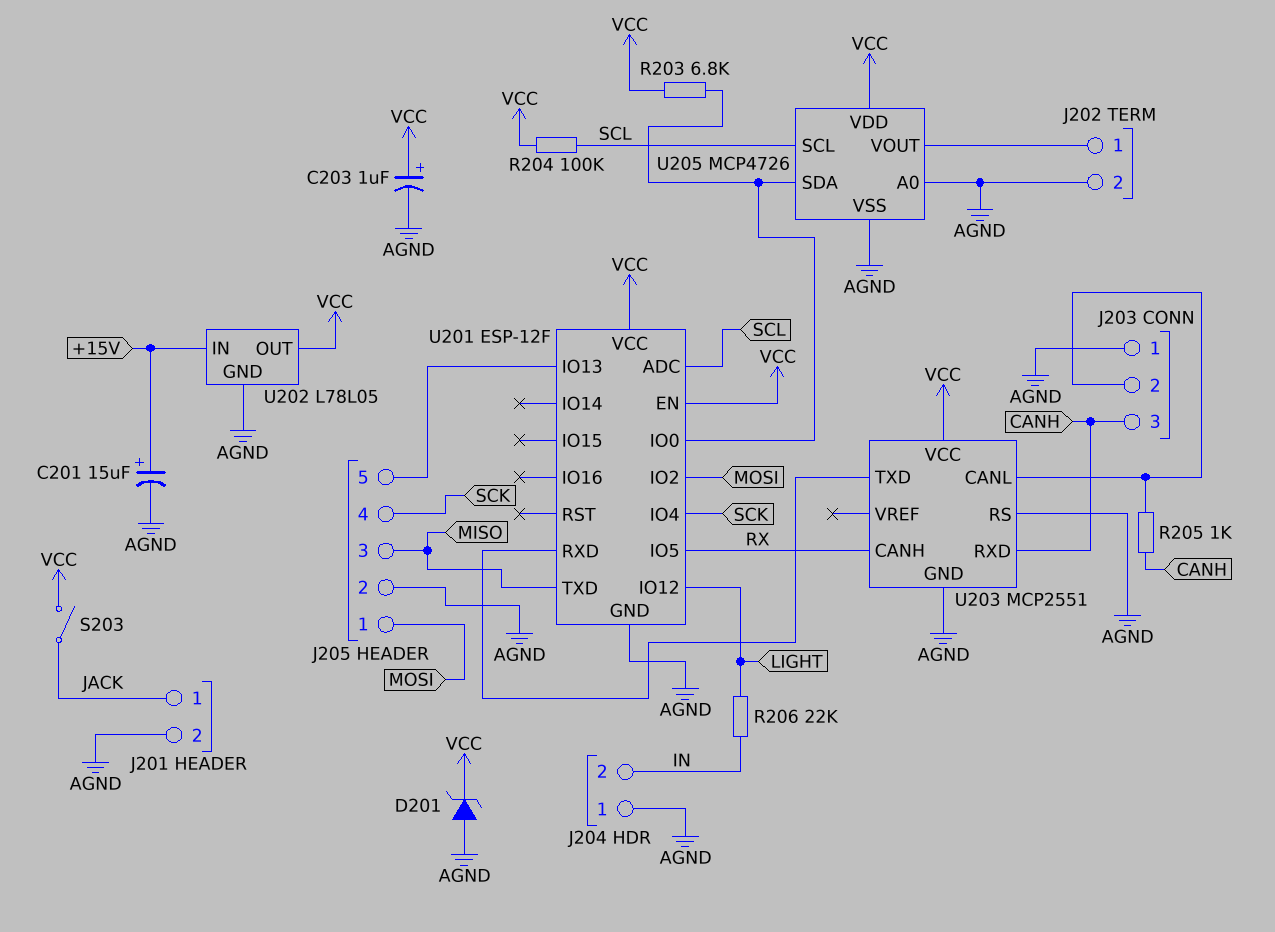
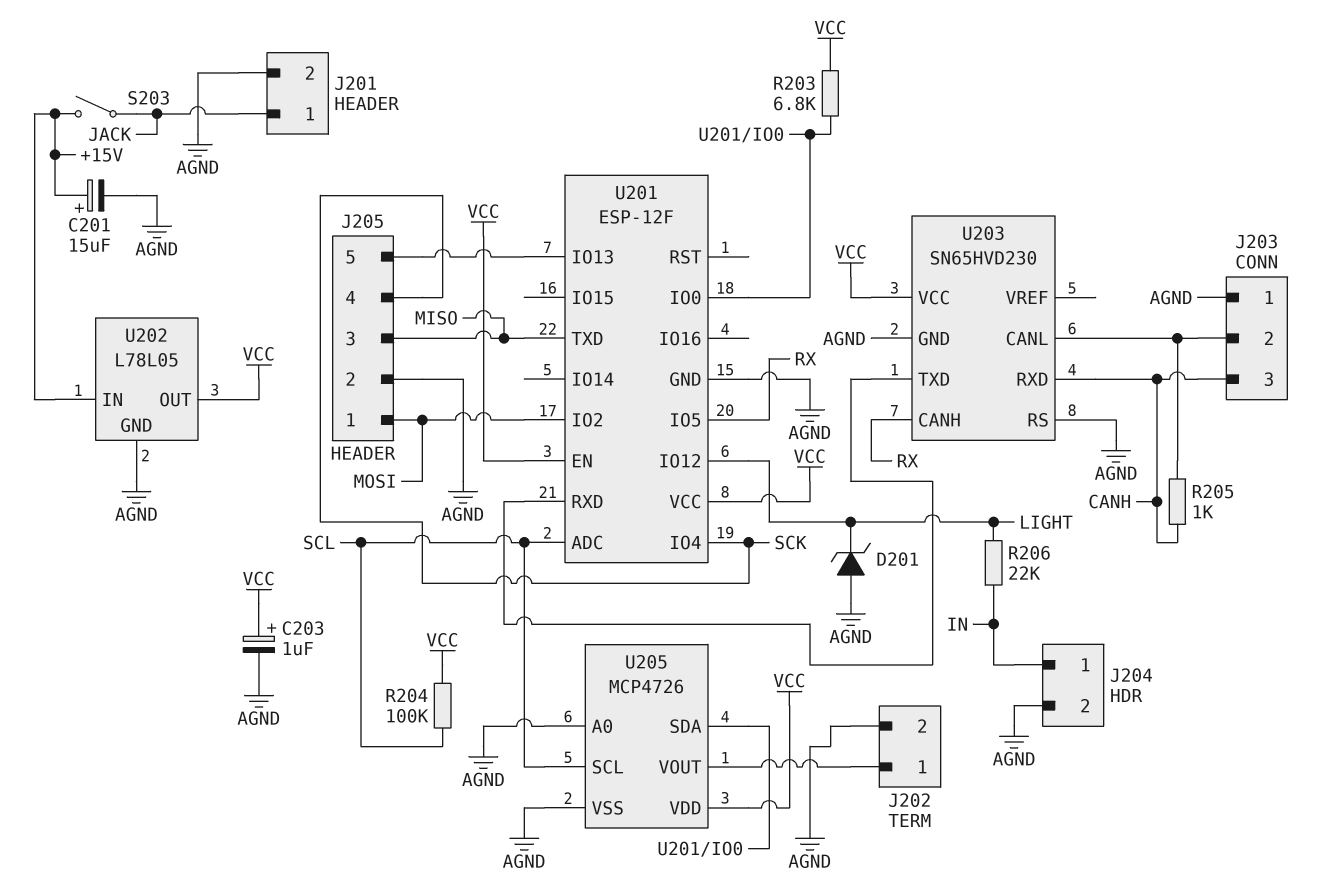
D201: zener (A AGND, K VCC) -> zener (A AGND, K LIGHT)
J204 pin 1: AGND -> IN
J204 pin 2: IN -> AGND
S203: switch (JACK, VCC) -> switch (+15V, JACK)
U203: MCP2551 -> SN65HVD230

